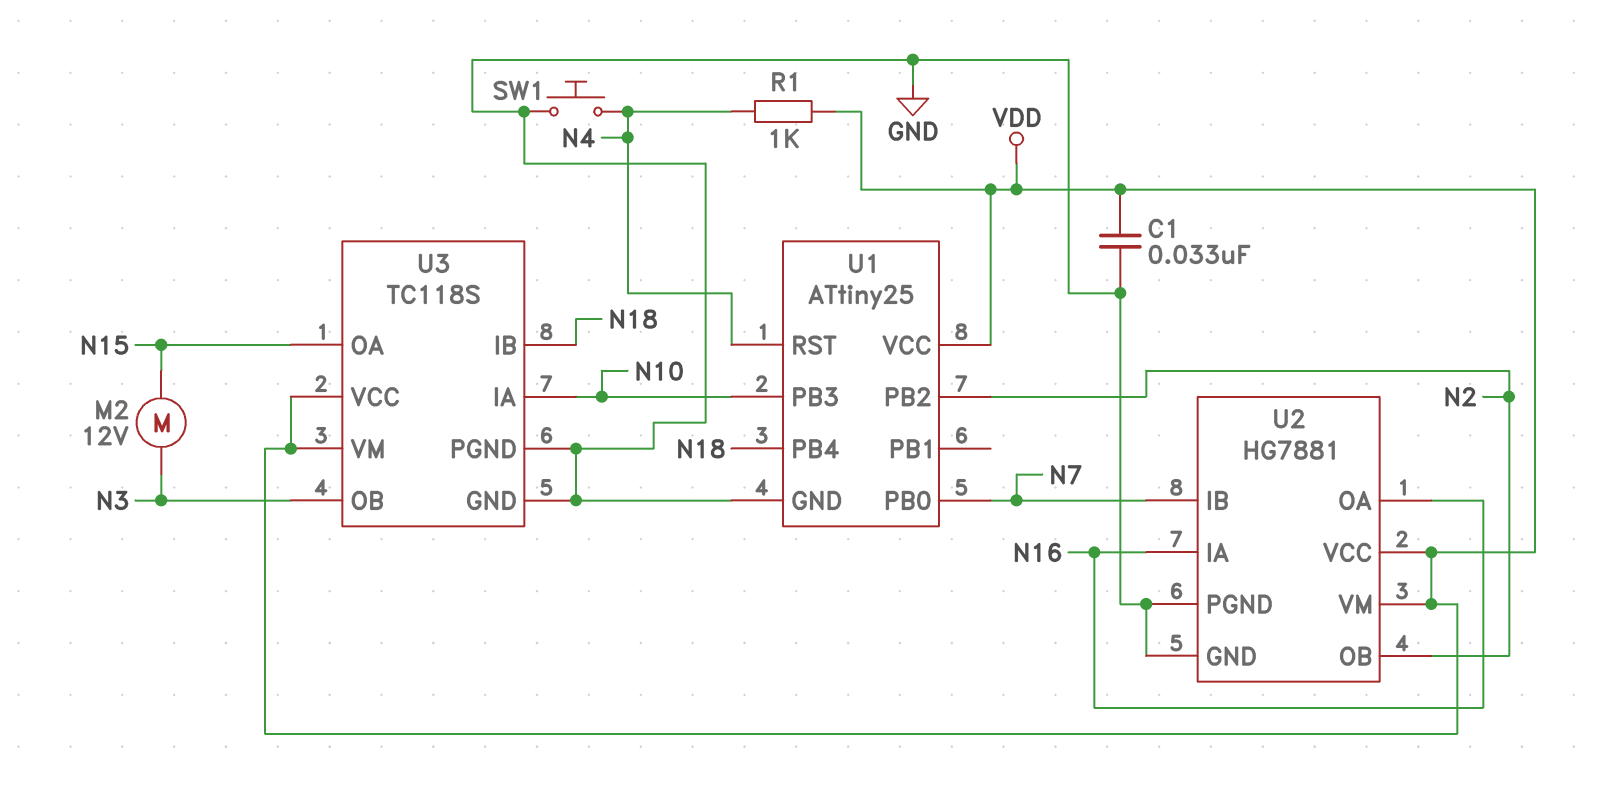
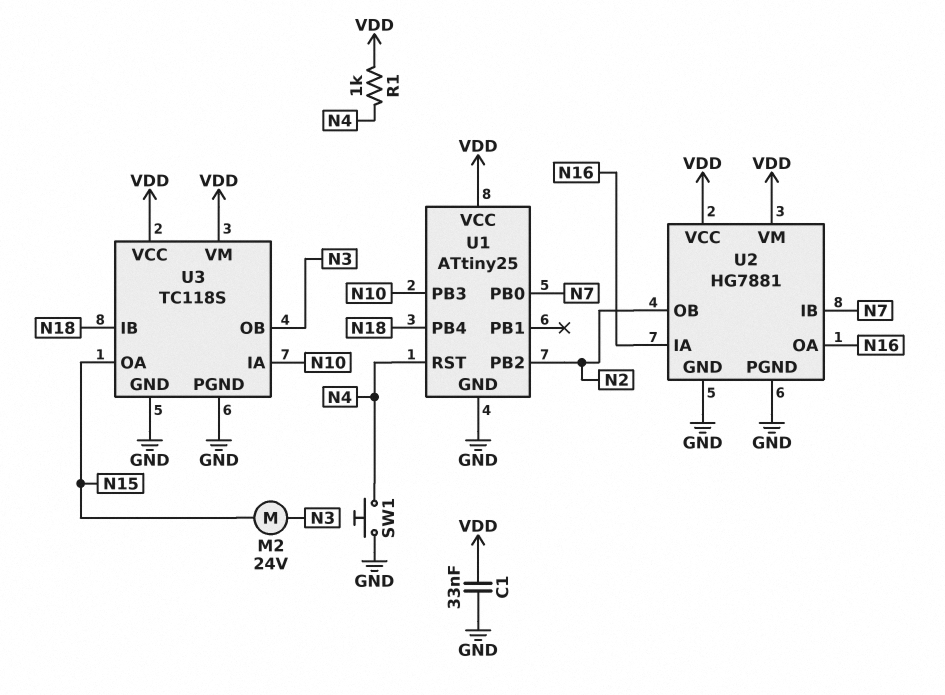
M2: motor 12V (N3, N15) -> motor 24V (N3, N15)

